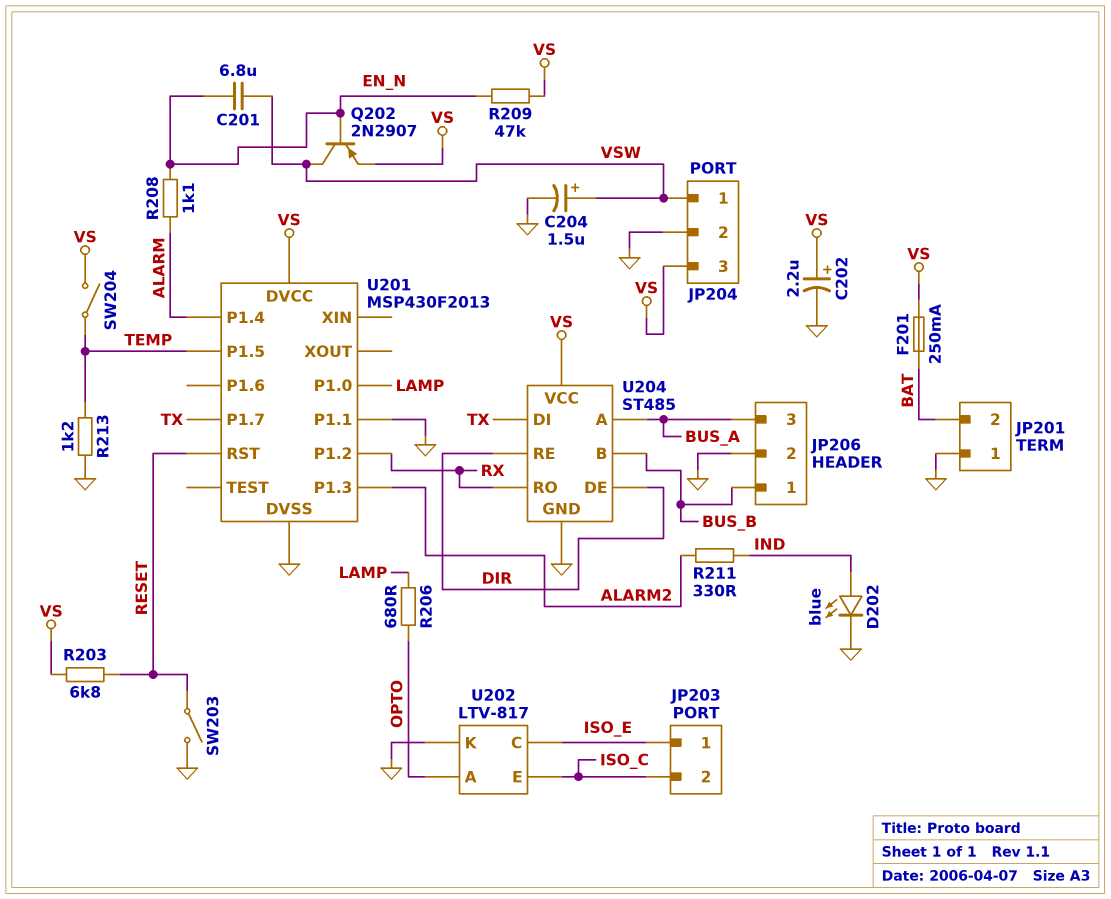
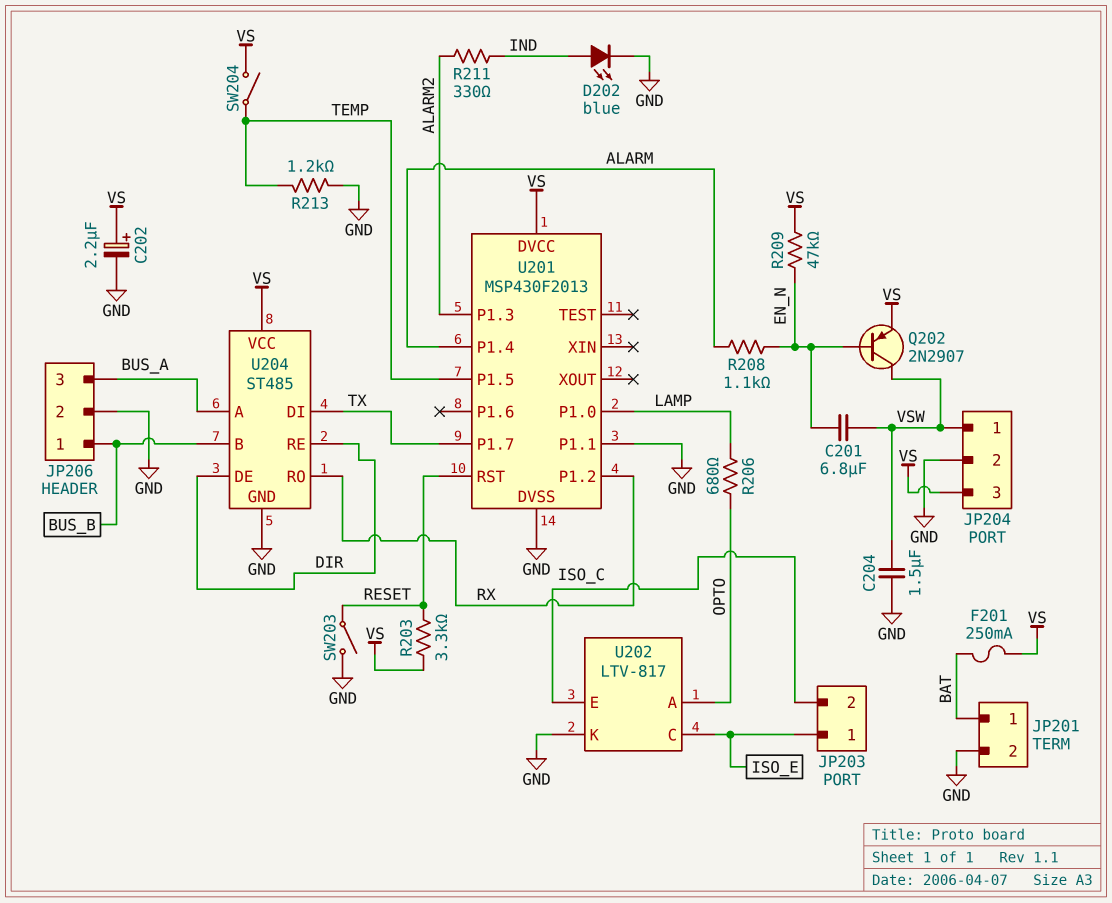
C204: 1.5uF (plus VSW, minus GND) -> 1.5uF (GND, VSW)
JP201 pin 1: GND -> BAT
JP201 pin 2: BAT -> GND
R203: 6.8k (RESET, VS) -> 3.3k (RESET, VS)

